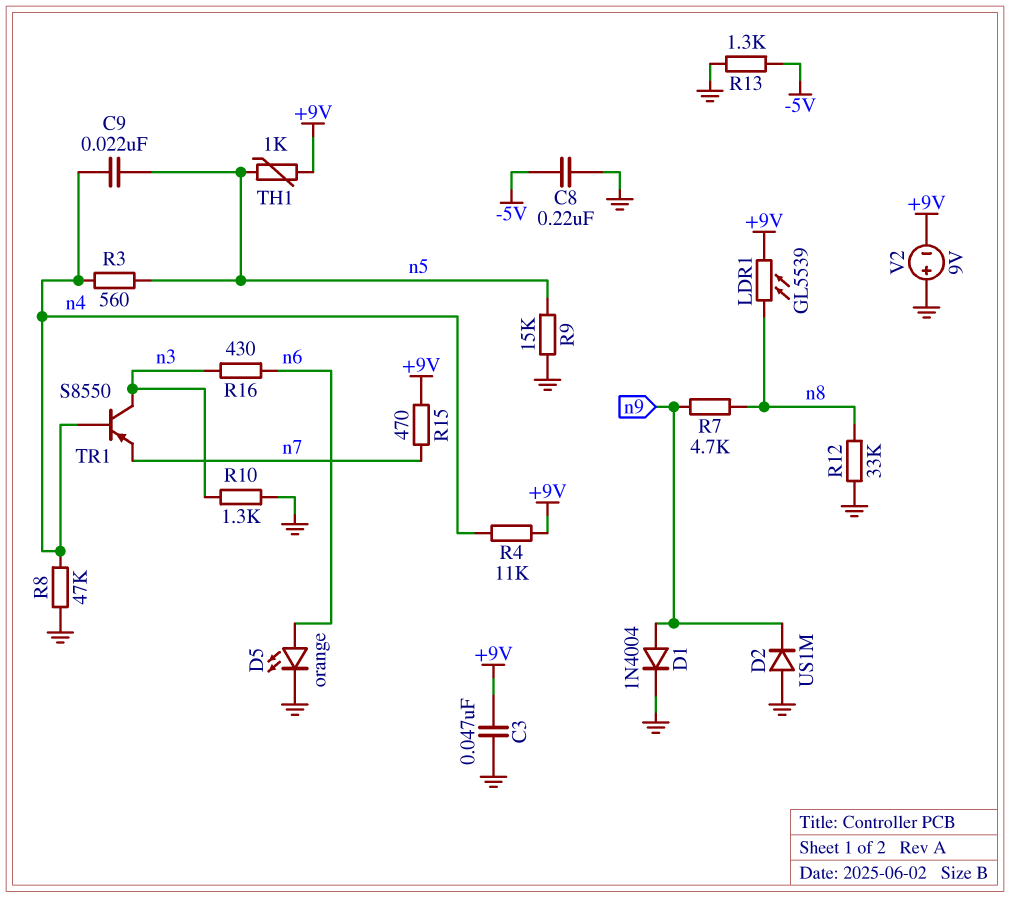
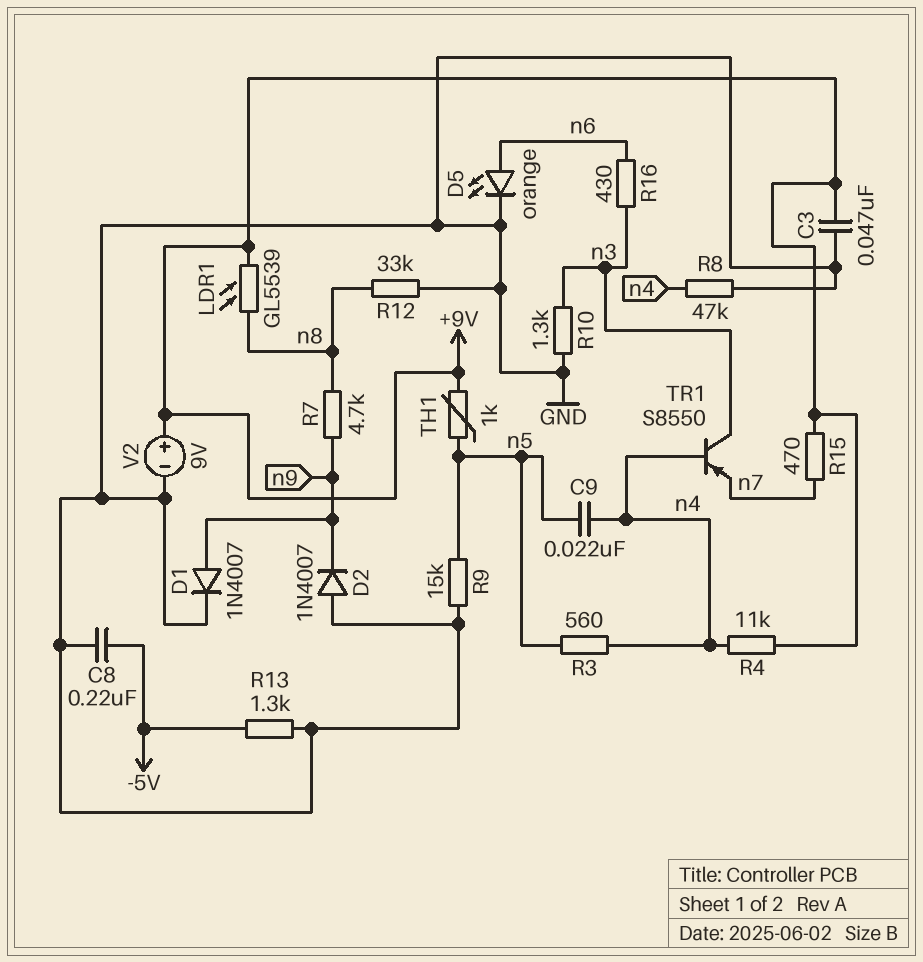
D1: diode 1N4004 (A n9, K GND) -> diode 1N4007 (A n9, K GND)
D2: diode US1M (A GND, K n9) -> diode 1N4007 (A GND, K n9)
V2: 9V (plus GND, minus +9V) -> 9V (plus +9V, minus GND)

